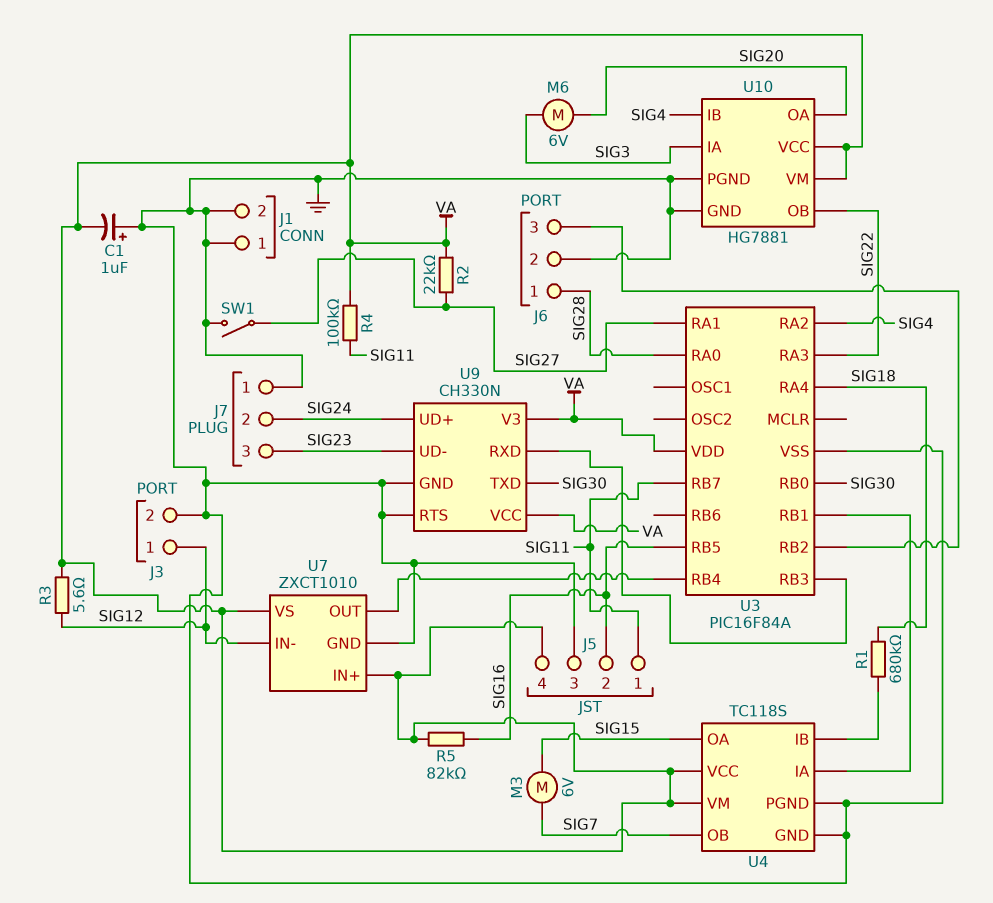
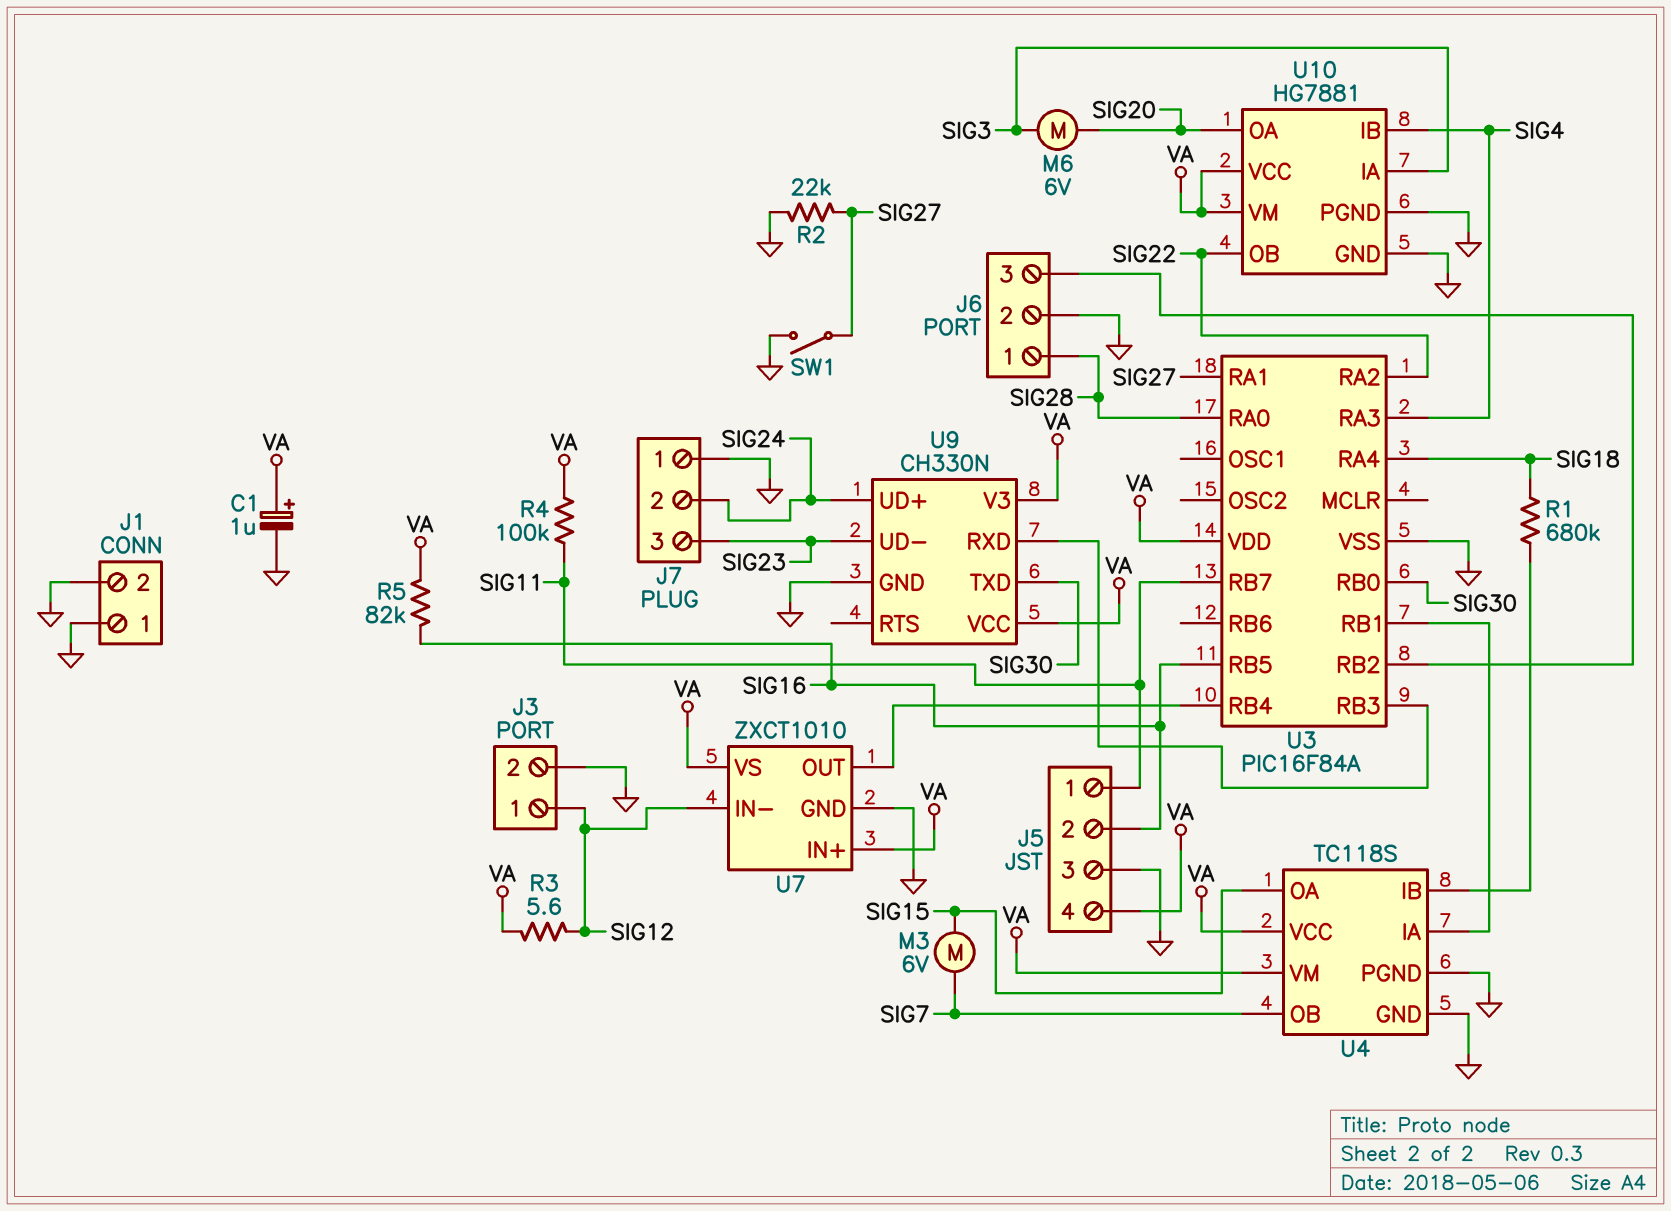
C1: 1uF (plus GND, minus VA) -> 1uF (plus VA, minus GND)
R2: 22k (SIG27, VA) -> 22k (GND, SIG27)
U3 pin RA2: SIG4 -> SIG22
U3 pin RA3: SIG22 -> SIG4
U9 pin RTS: GND -> none

